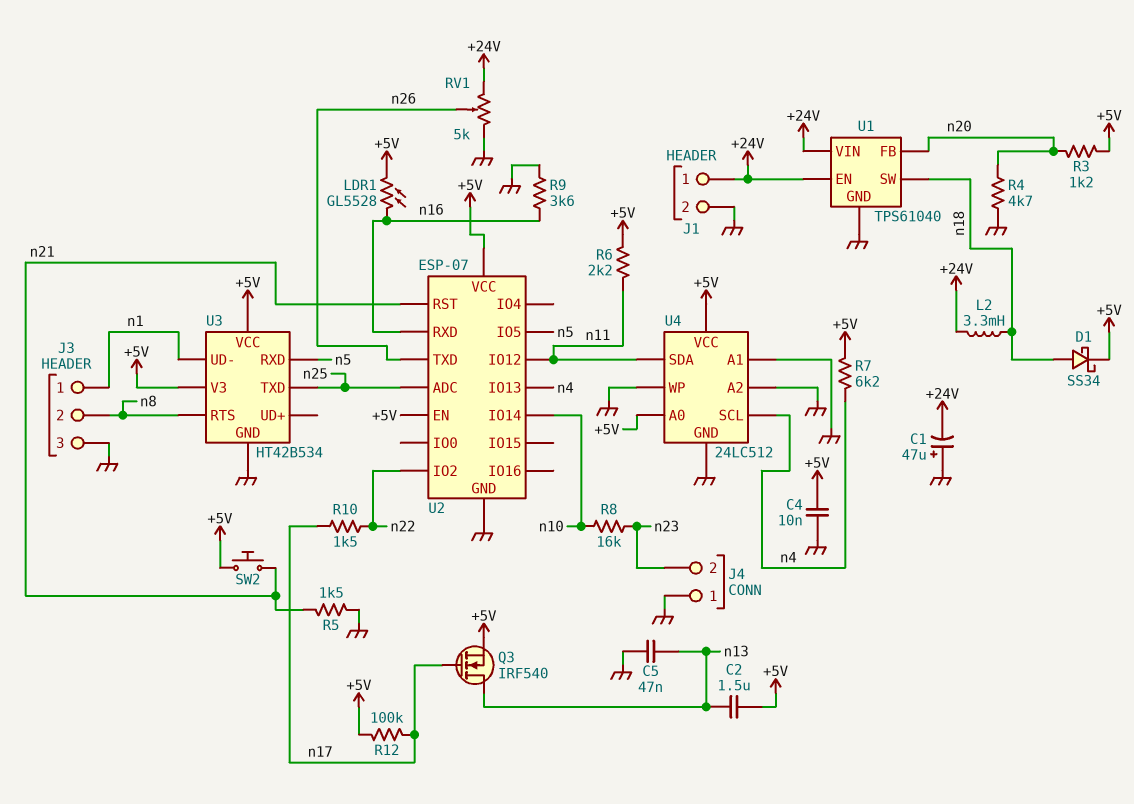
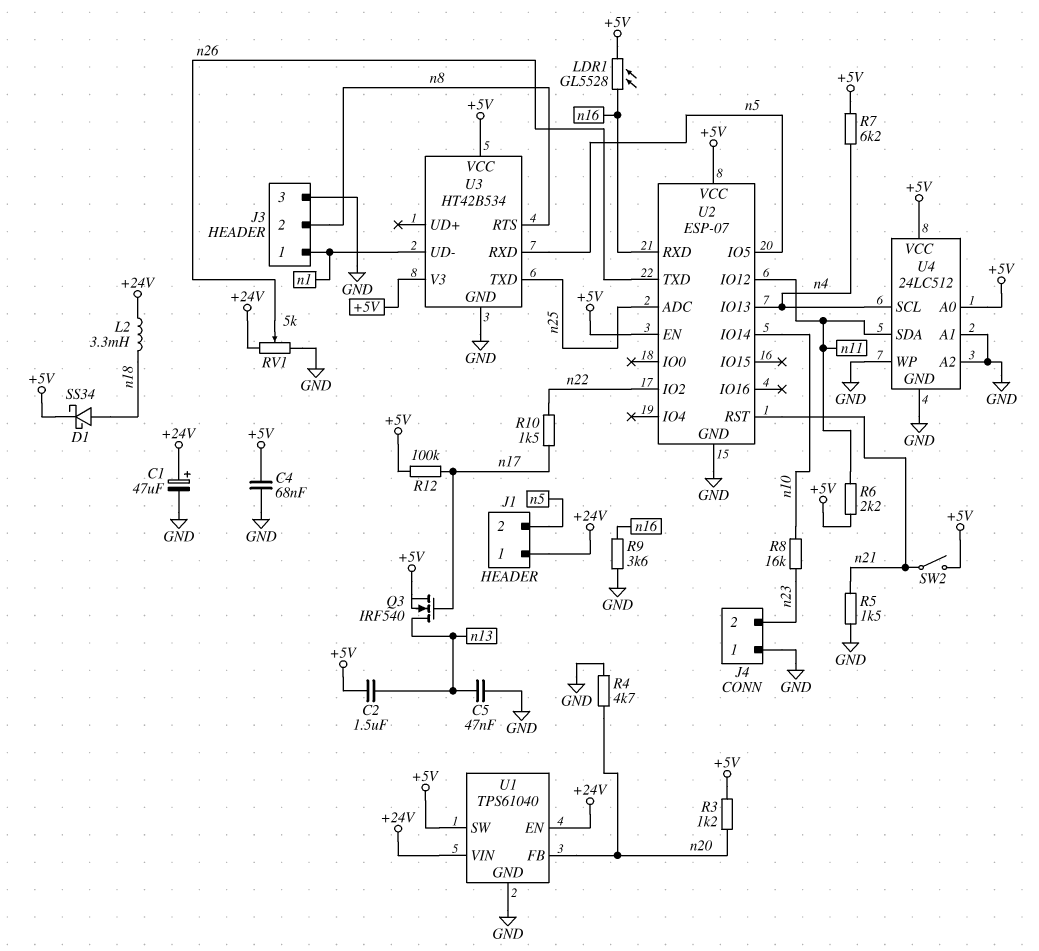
C1: 47uF (plus GND, minus +24V) -> 47uF (plus +24V, minus GND)
C4: 10nF (+5V, GND) -> 68nF (+5V, GND)
J1 pin 2: GND -> n5
SW2: button (+5V, n21) -> switch (+5V, n21)
U1 pin SW: n18 -> +5V

